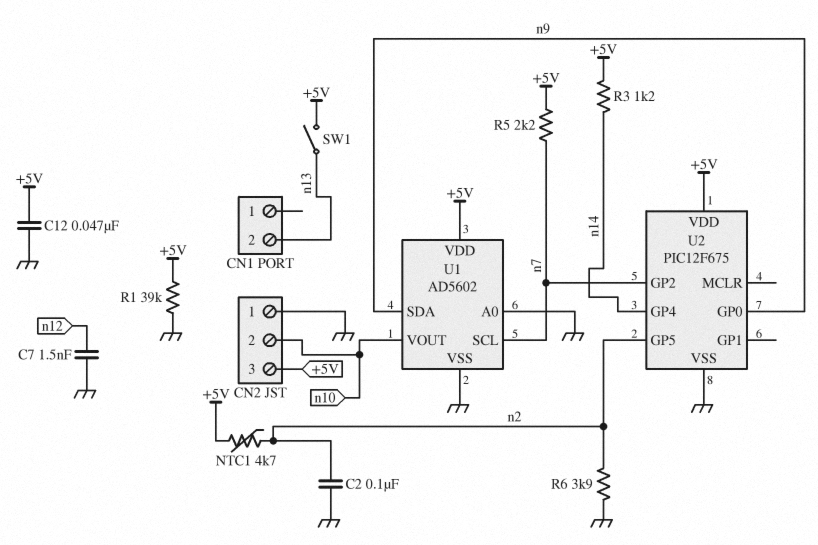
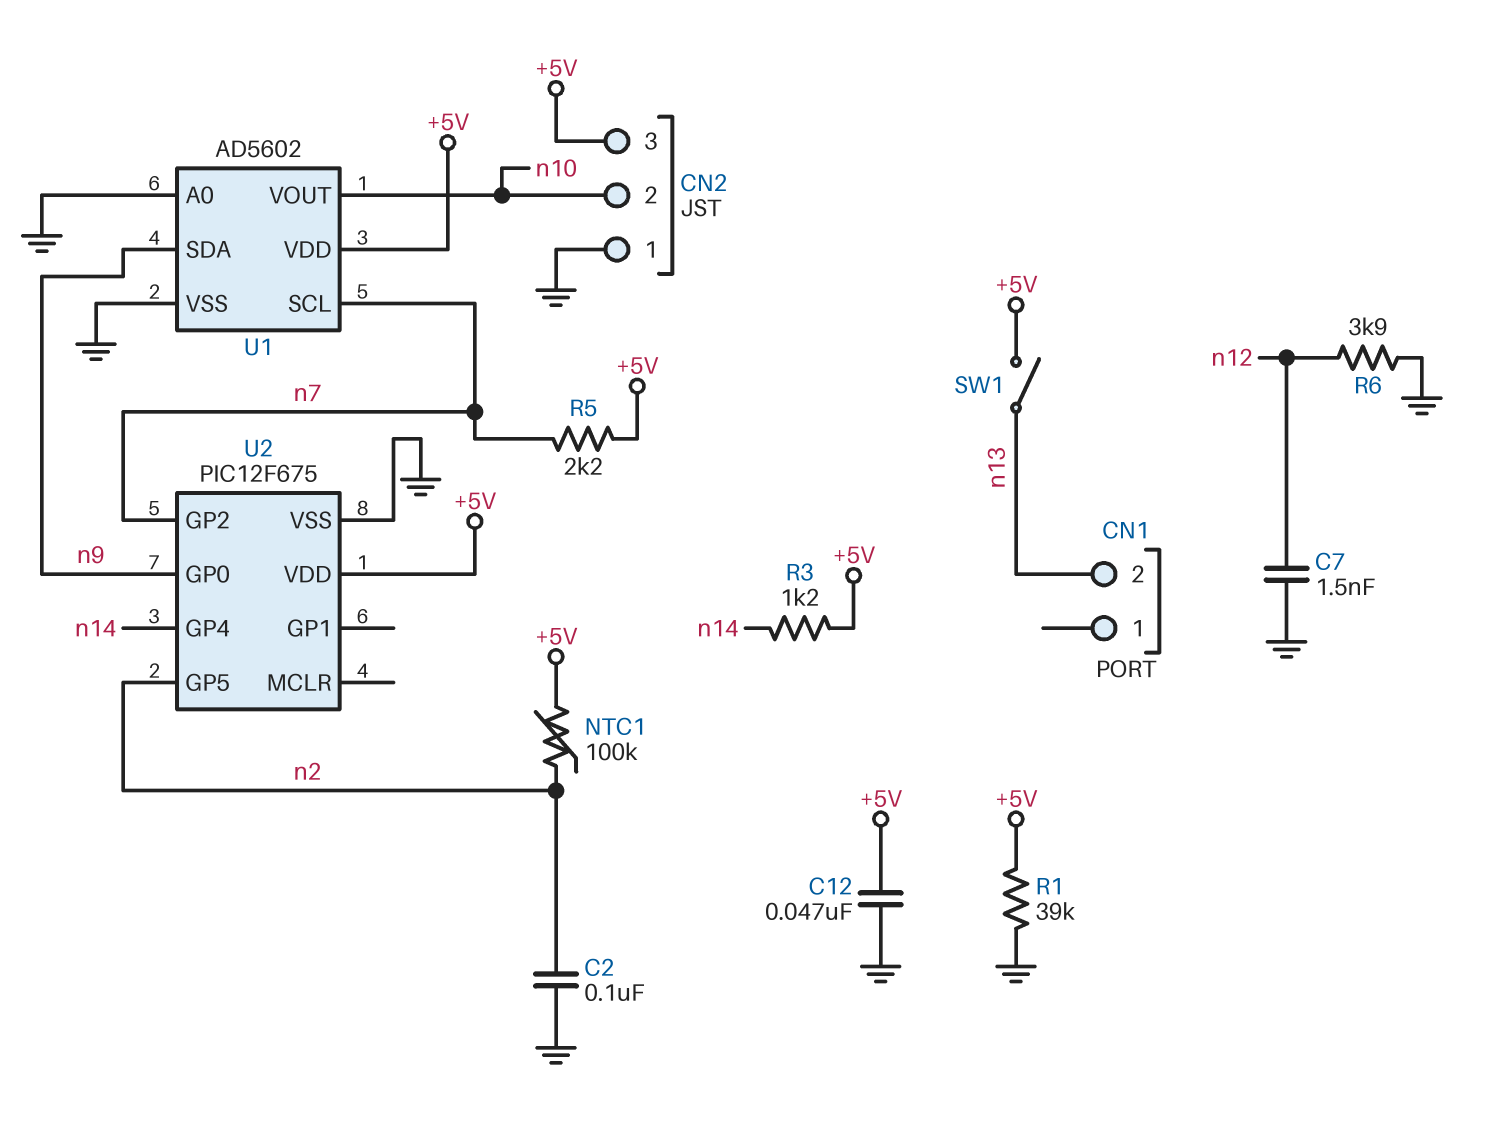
NTC1: 4.7k (+5V, n2) -> 100k (+5V, n2)
R6: 3.9k (GND, n2) -> 3.9k (GND, n12)

